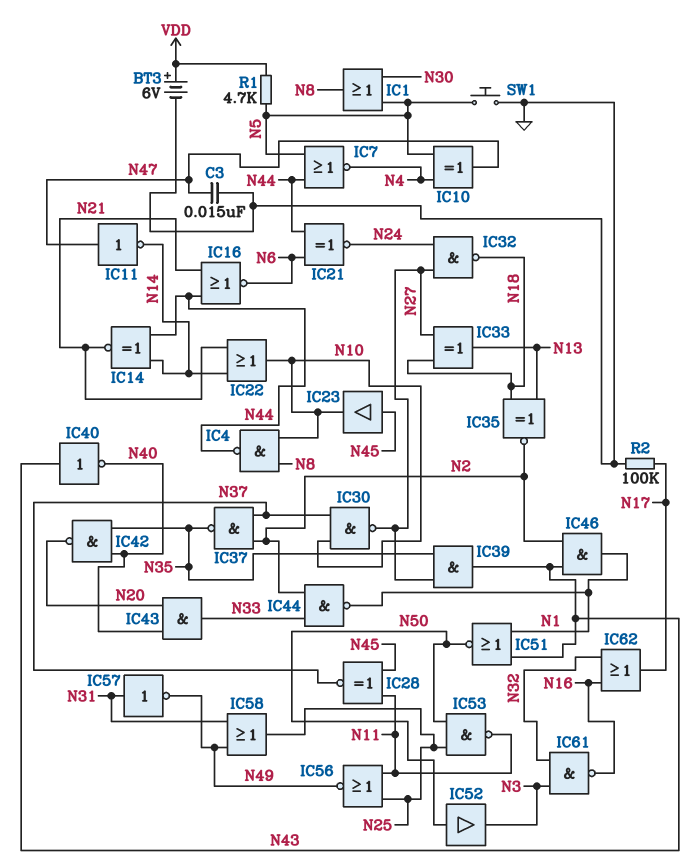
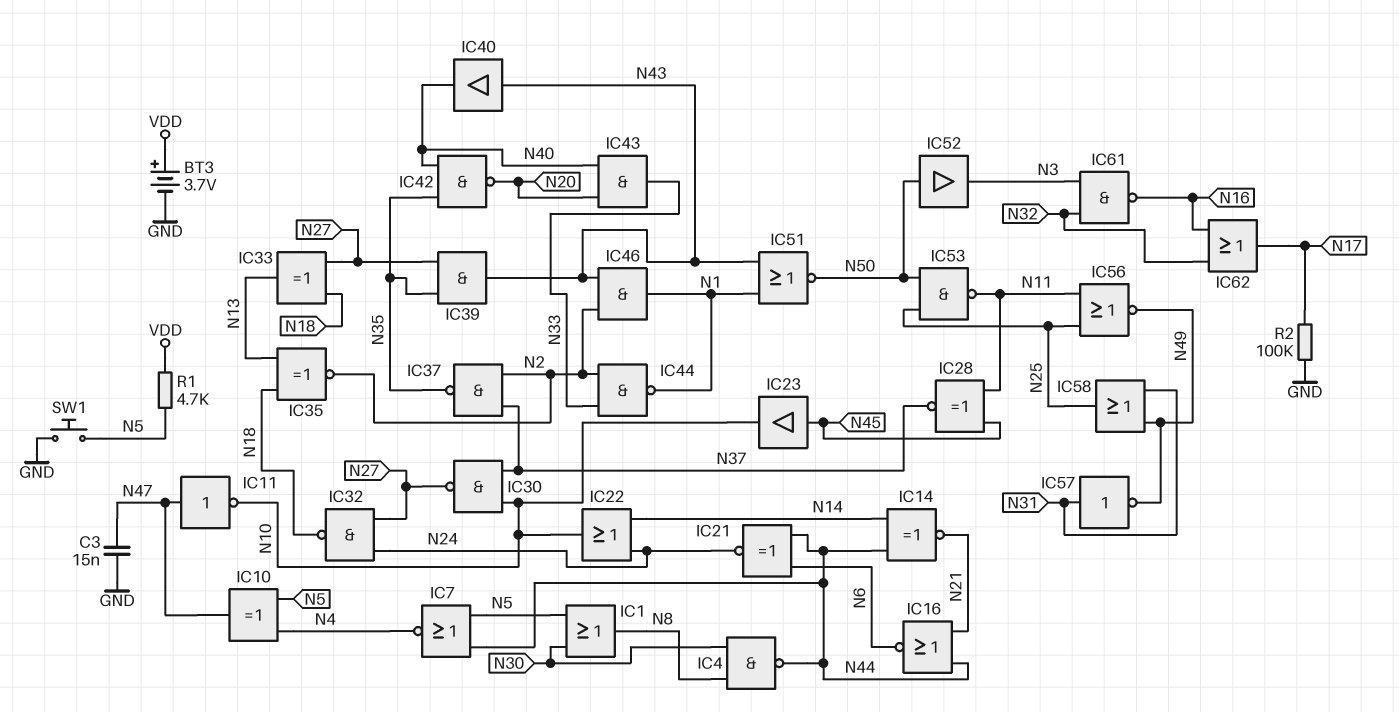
BT3: 6V (plus VDD, minus GND) -> 3.7V (plus VDD, minus GND)
IC4: NAND (in N8, in N10, out N44) -> NAND (in N8, in N30, out N44)
IC11: NOT (in N47, out N14) -> NOT (in N47, out N10)
IC22: OR (in N14, in N21, out N10) -> OR (in N14, in N24, out N10)
IC40: NOT (in N43, out N40) -> buffer (in N43, out N40)

